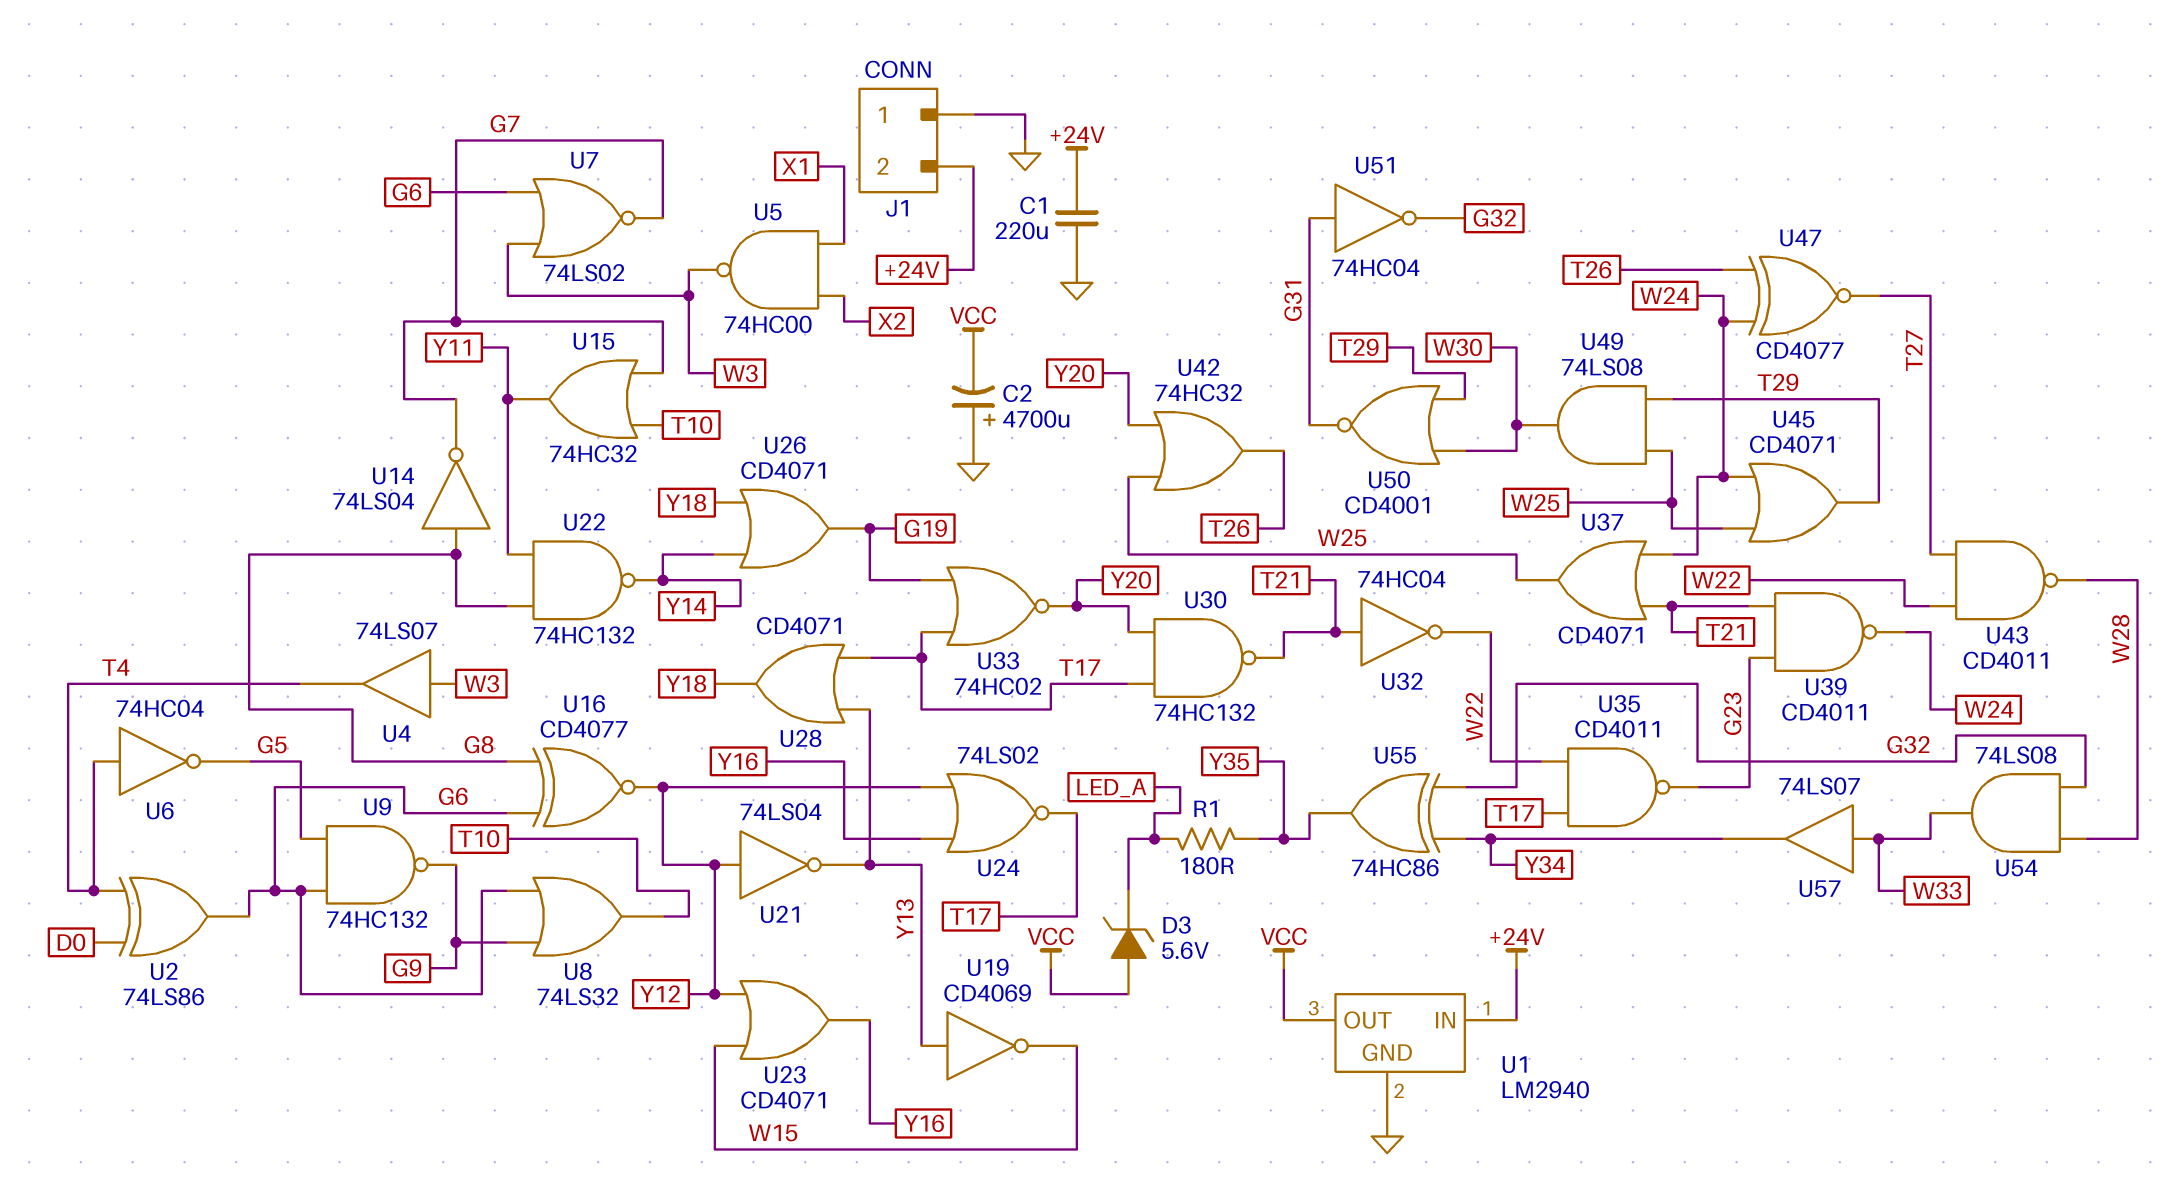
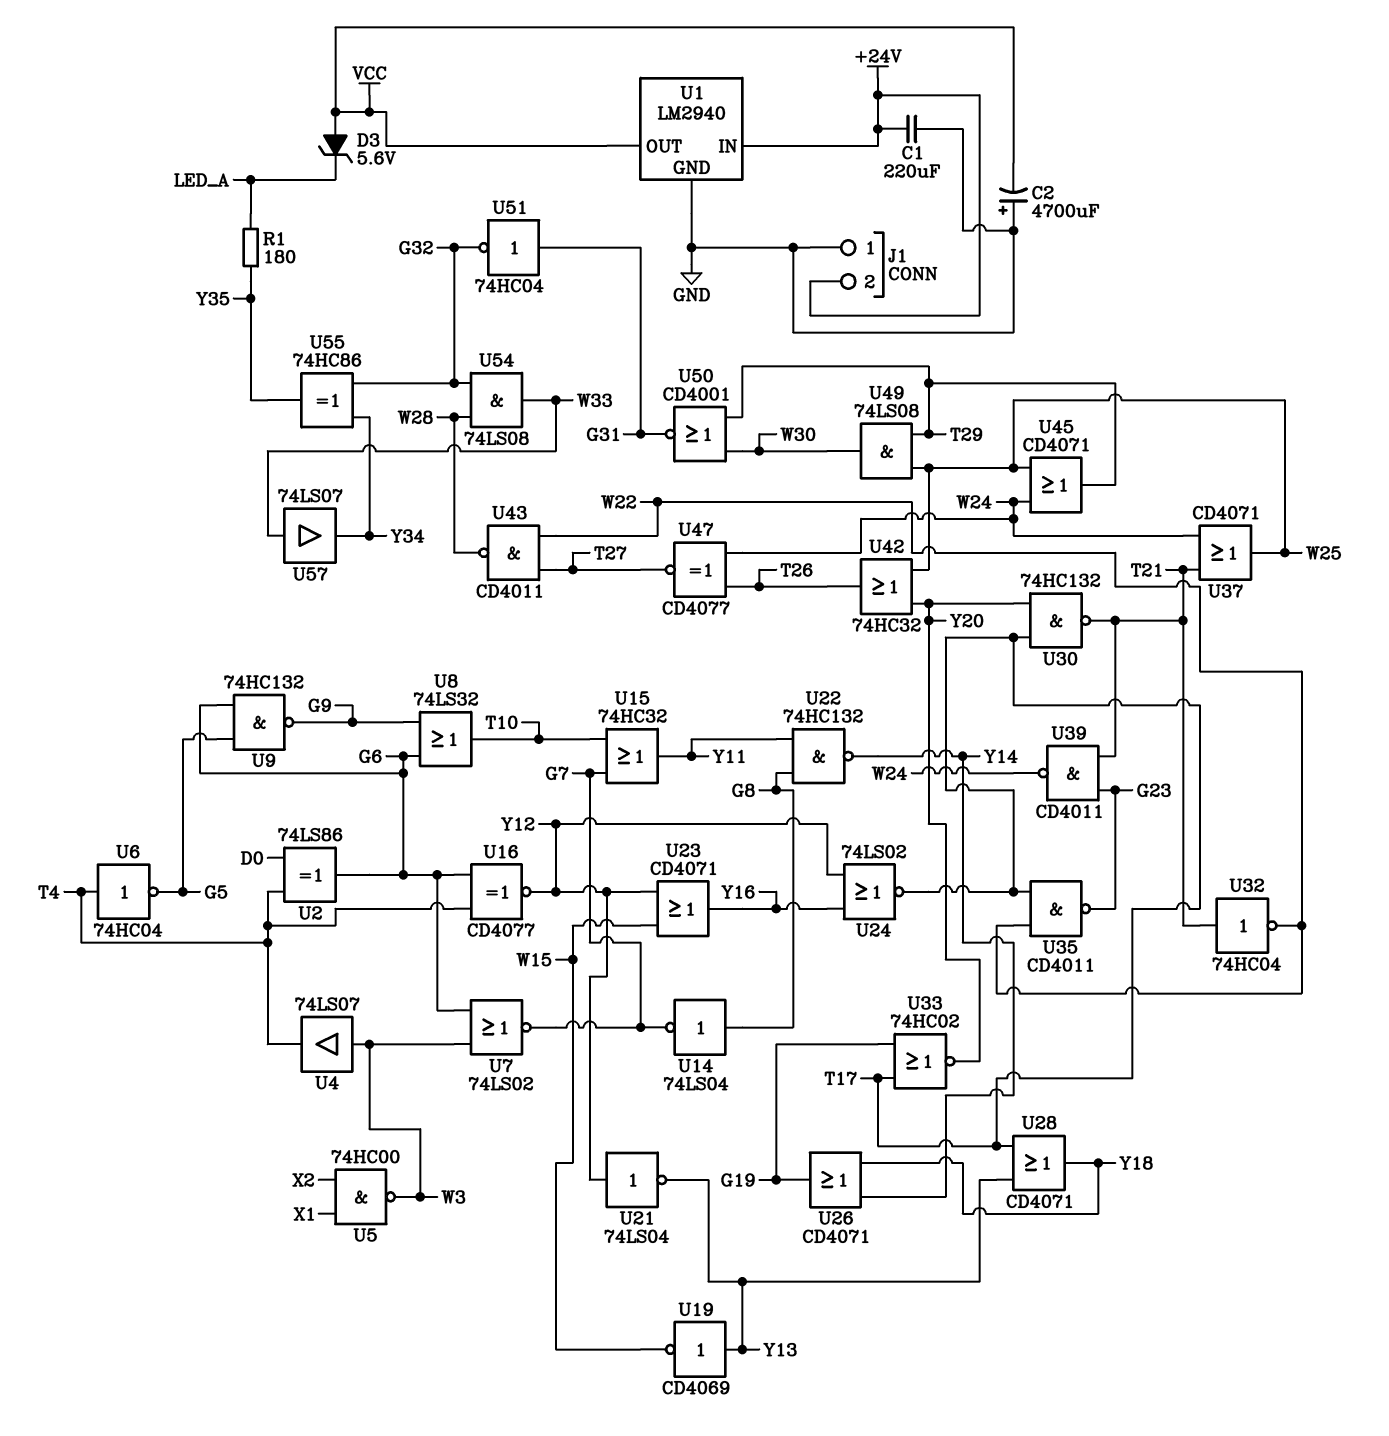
U16: XNOR CD4077 (in G6, in G8, out Y12) -> XNOR CD4077 (in G6, in T4, out Y12)

